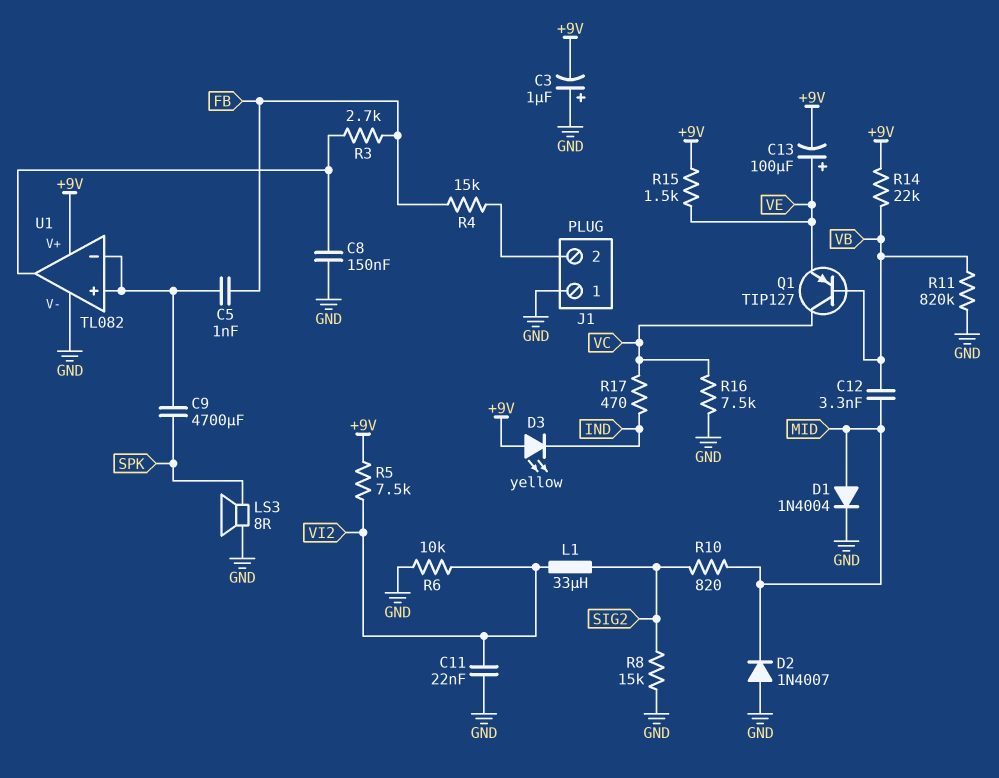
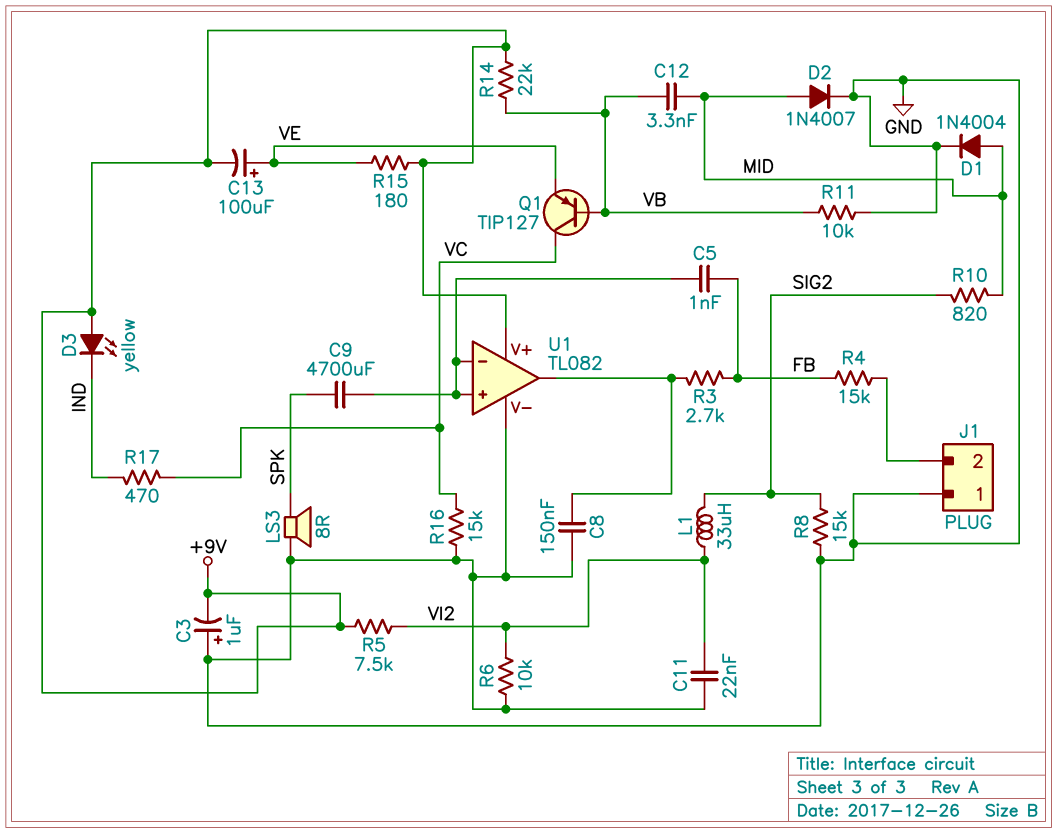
D2: diode 1N4007 (A GND, K MID) -> diode 1N4007 (A MID, K GND)
R11: 820k (GND, VB) -> 10k (GND, VB)
R15: 1.5k (+9V, VE) -> 180 (+9V, VE)
R16: 7.5k (GND, VC) -> 15k (GND, VC)

